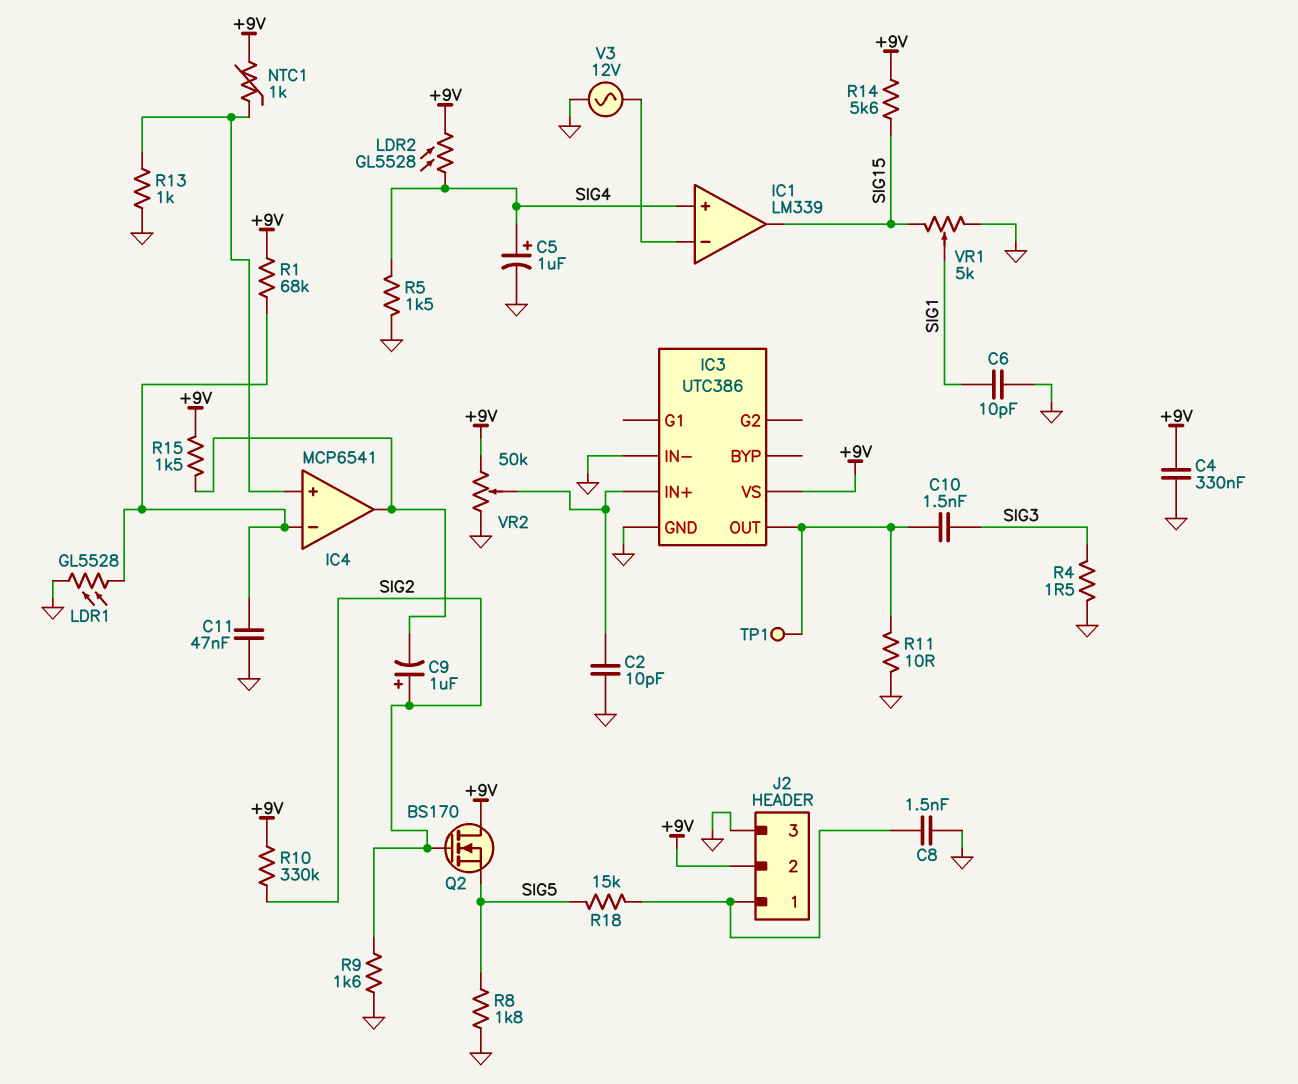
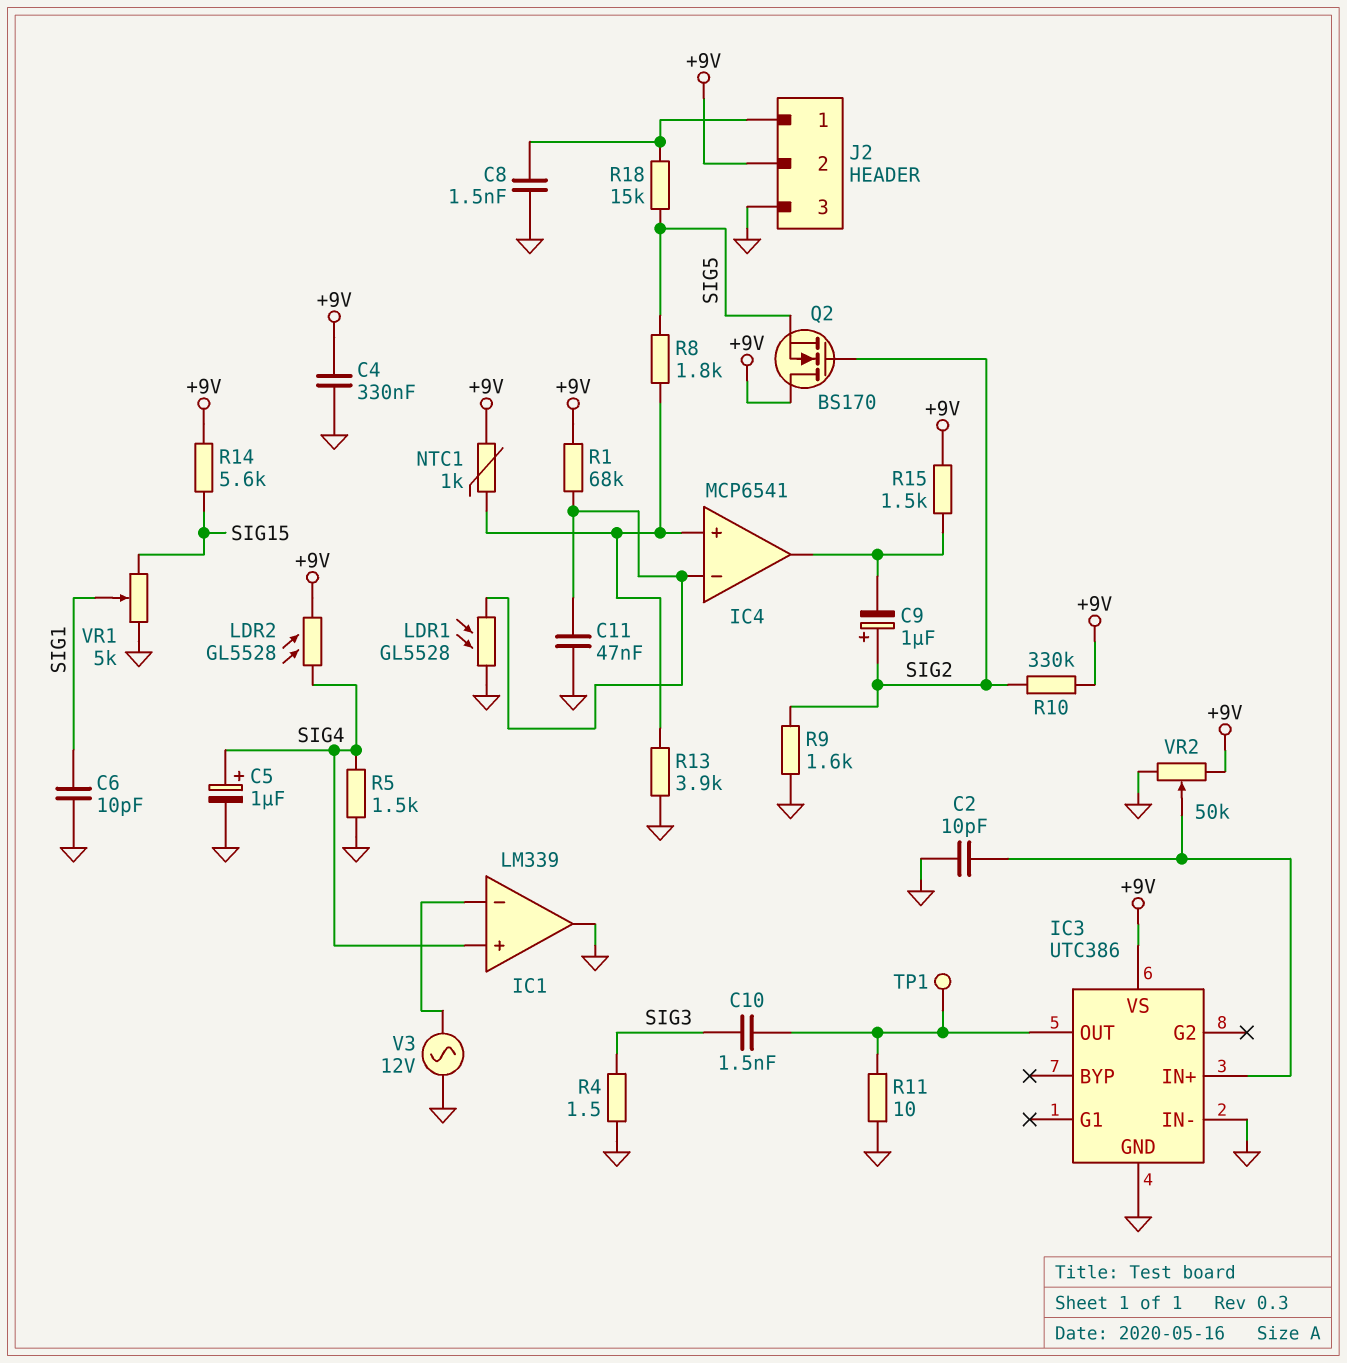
IC1 pin out: SIG15 -> GND
R8: 1.8k (GND, SIG5) -> 1.8k (IC4/in+, SIG5)
R13: 1k (GND, IC4/in+) -> 3.9k (GND, IC4/in+)

